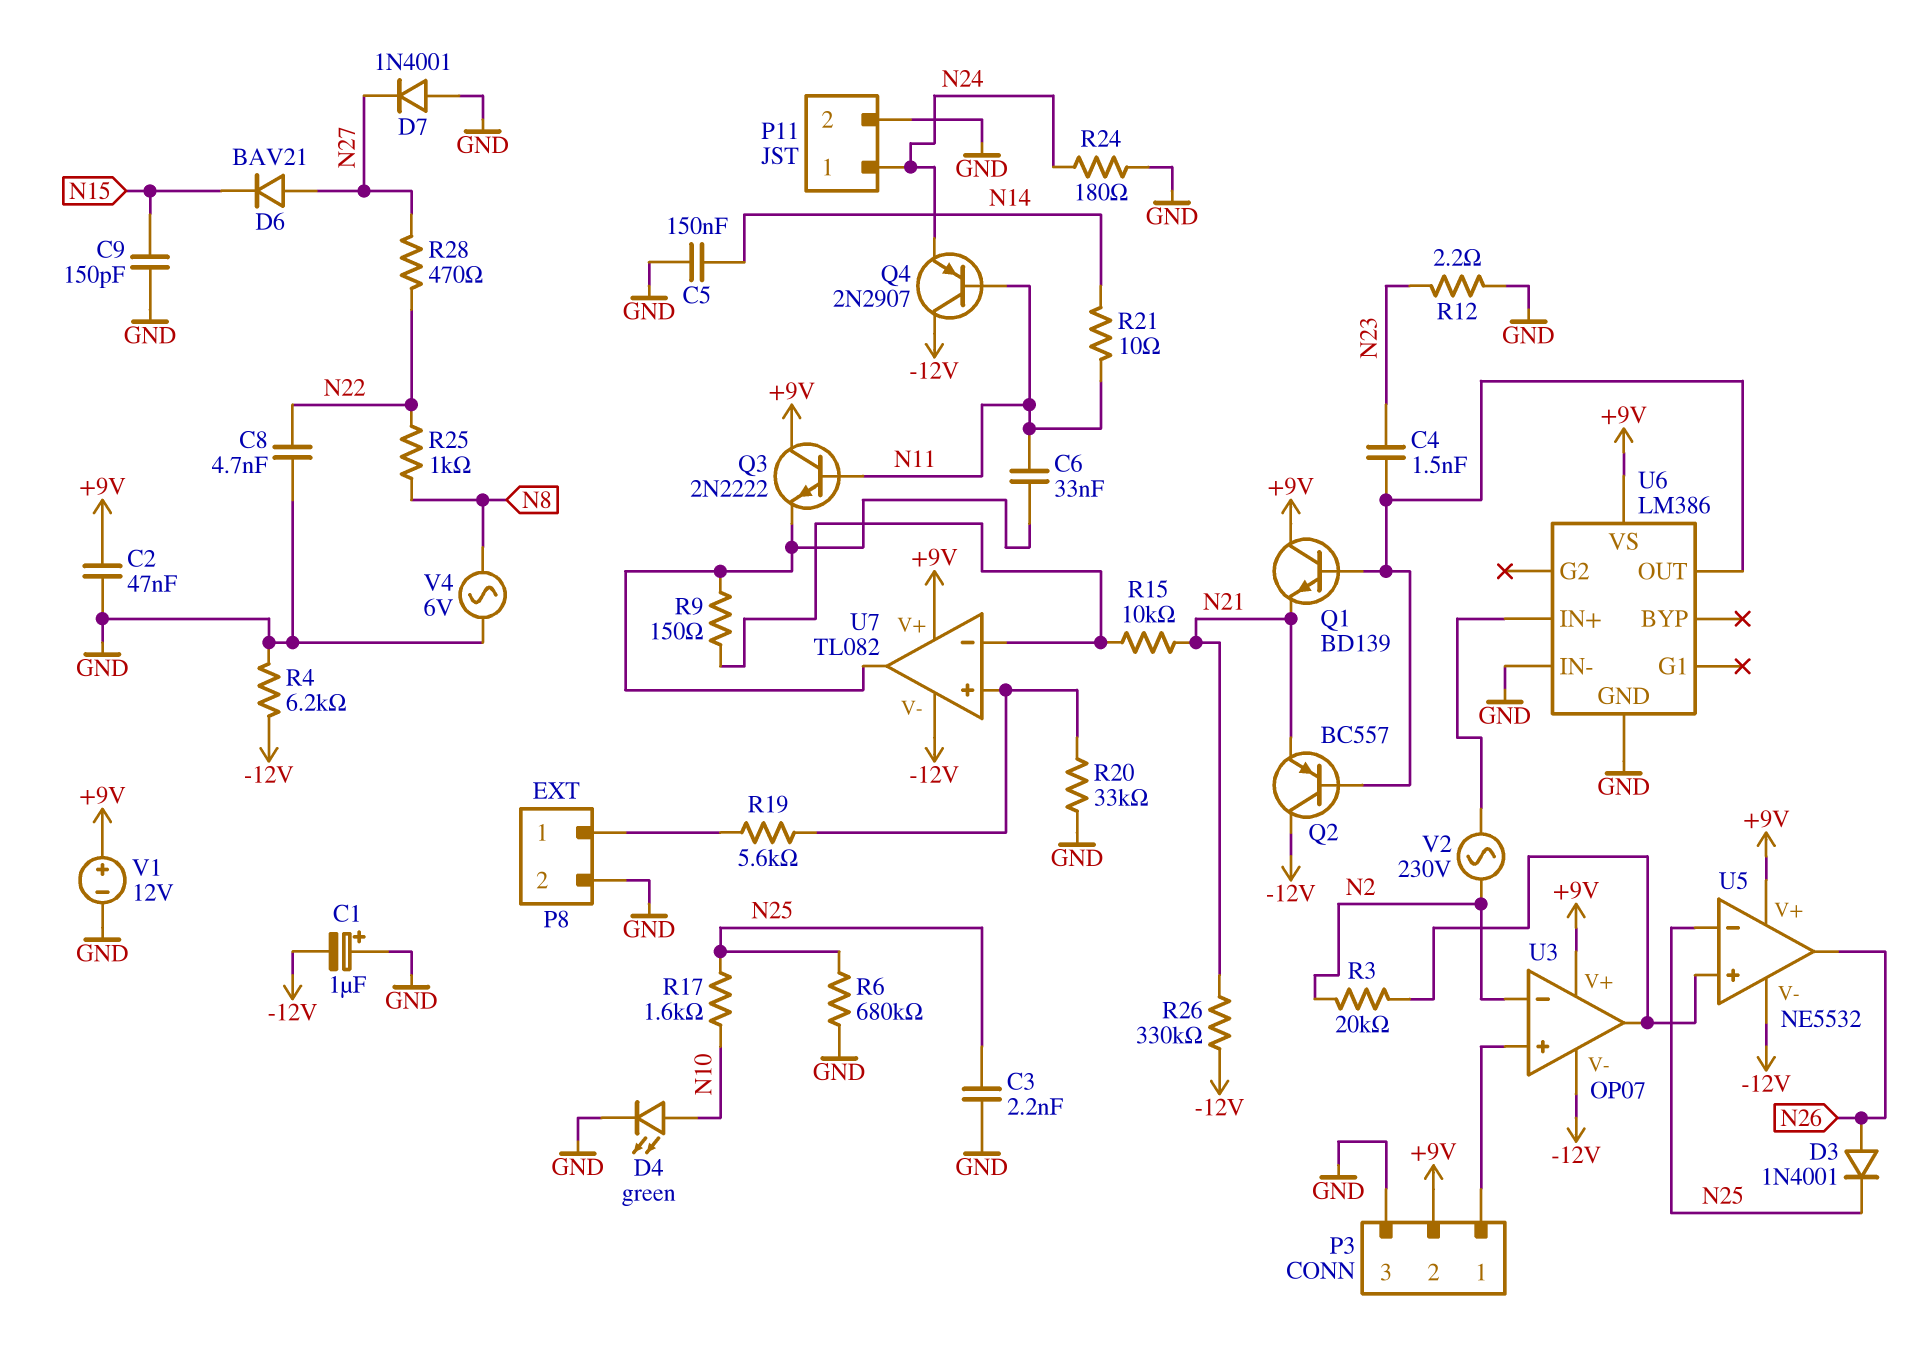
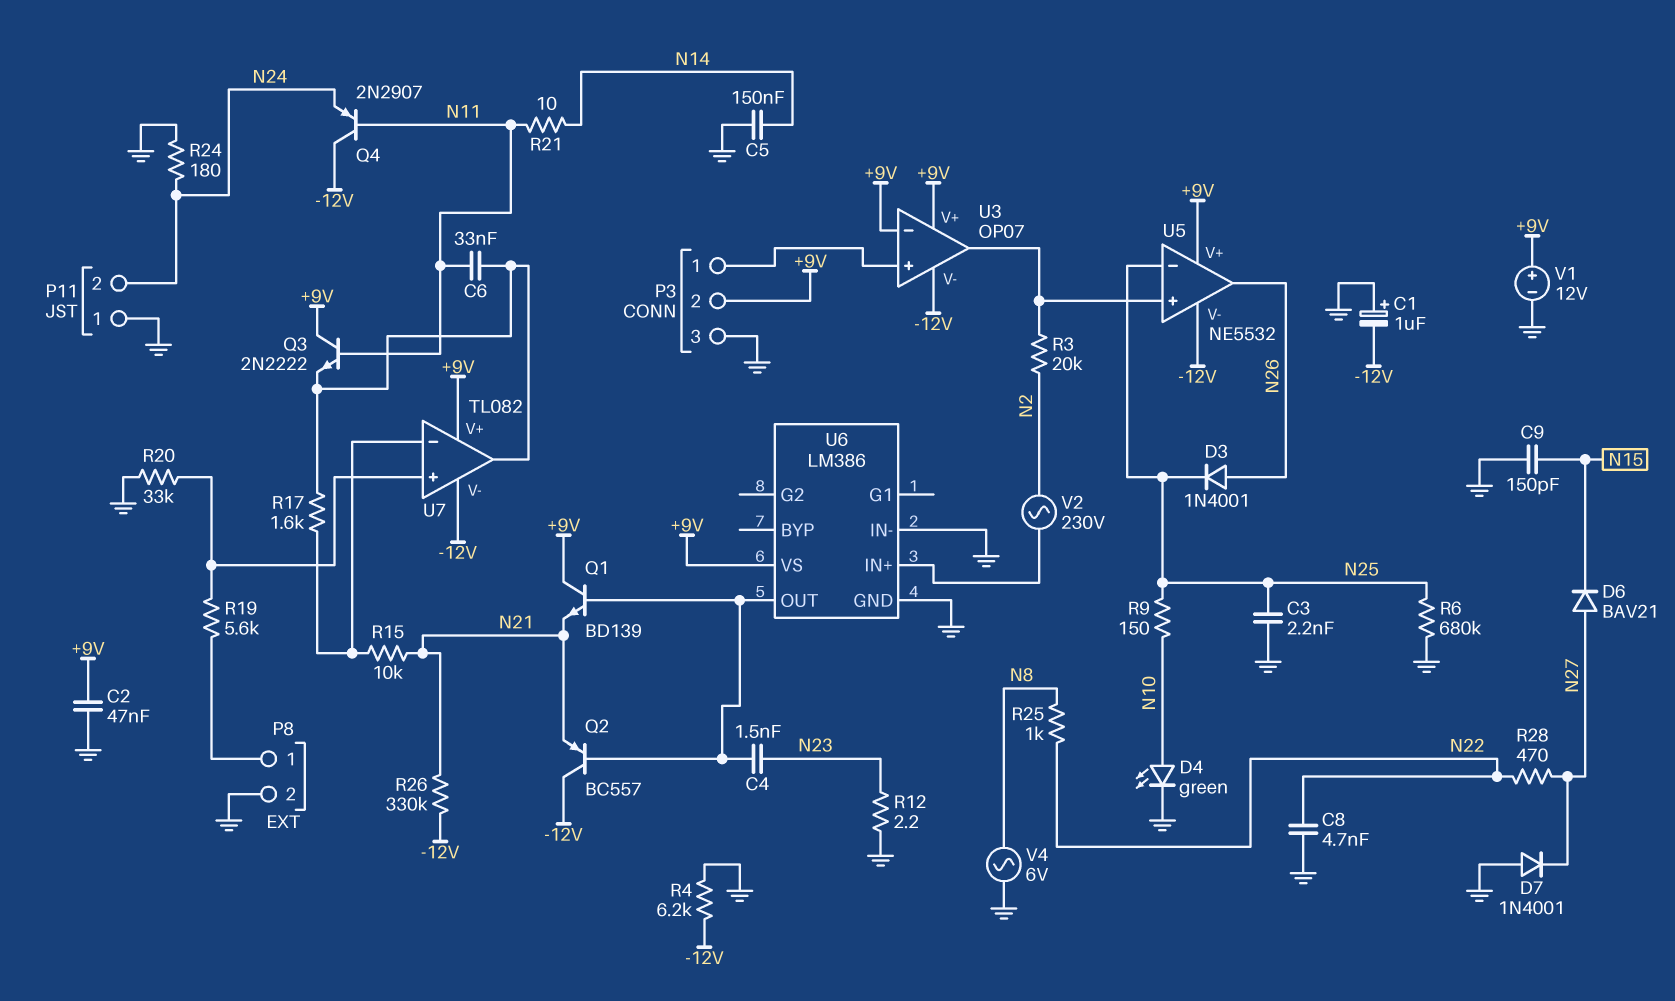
P11 pin 1: N24 -> GND
P11 pin 2: GND -> N24
R9: 150 (U7/in-, U7/out) -> 150 (N10, N25)
R17: 1.6k (N10, N25) -> 1.6k (U7/in-, U7/out)
U3 pin in-: N2 -> +9V

